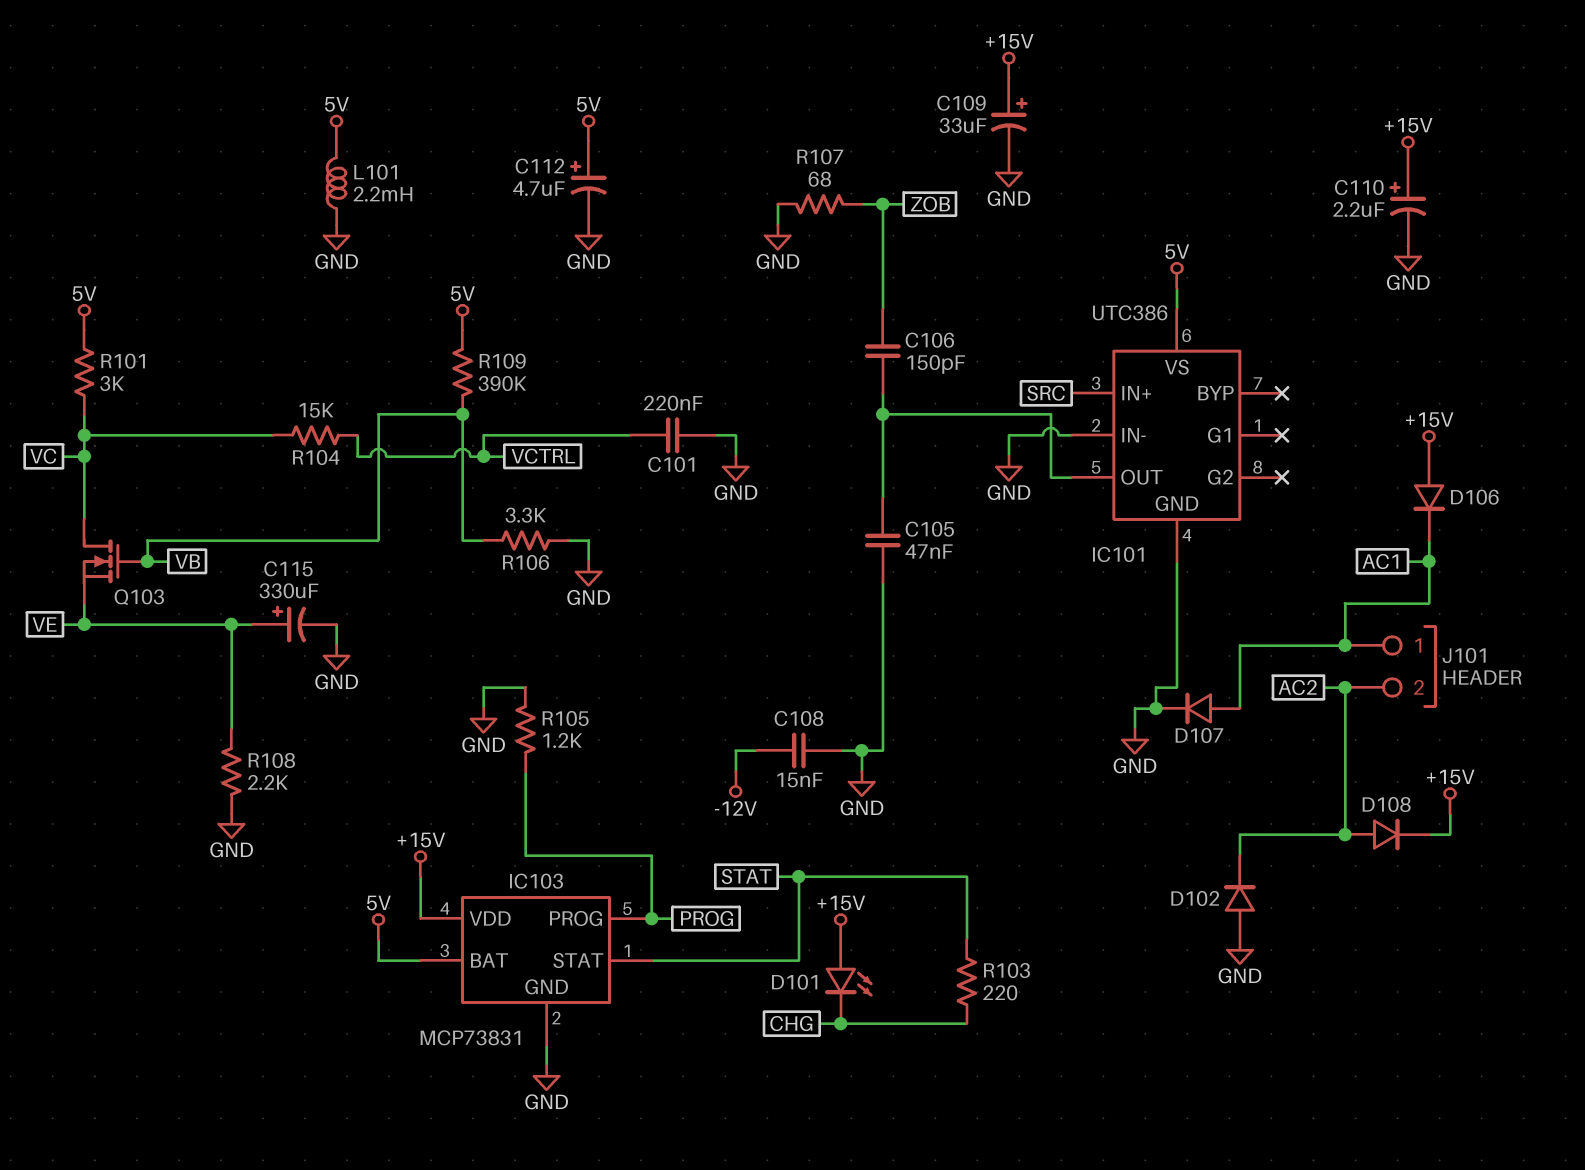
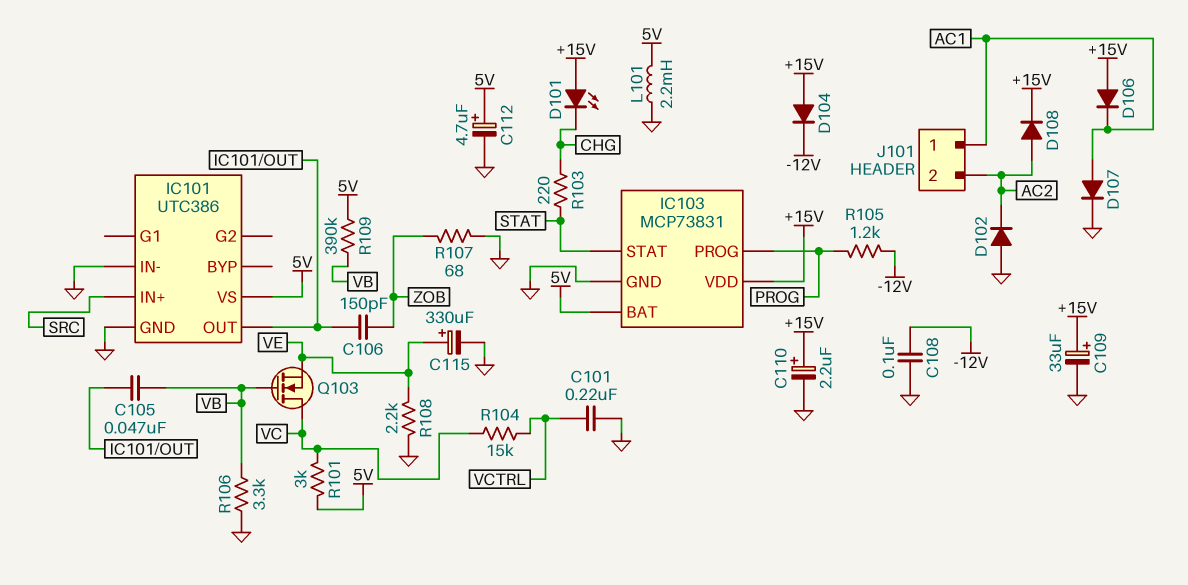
C105: 47nF (GND, IC101/OUT) -> 47nF (IC101/OUT, VB)
C108: 15nF (-12V, GND) -> 100nF (-12V, GND)
D104: none -> diode (A +15V, K -12V)
R105: 1.2k (GND, PROG) -> 1.2k (-12V, PROG)

